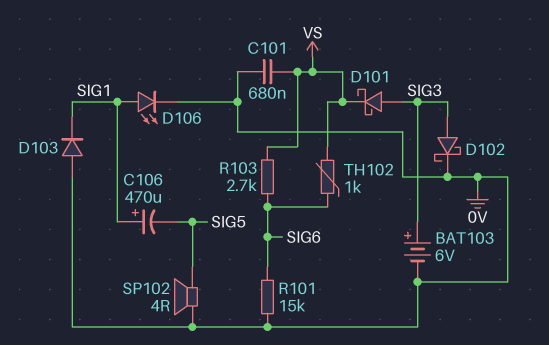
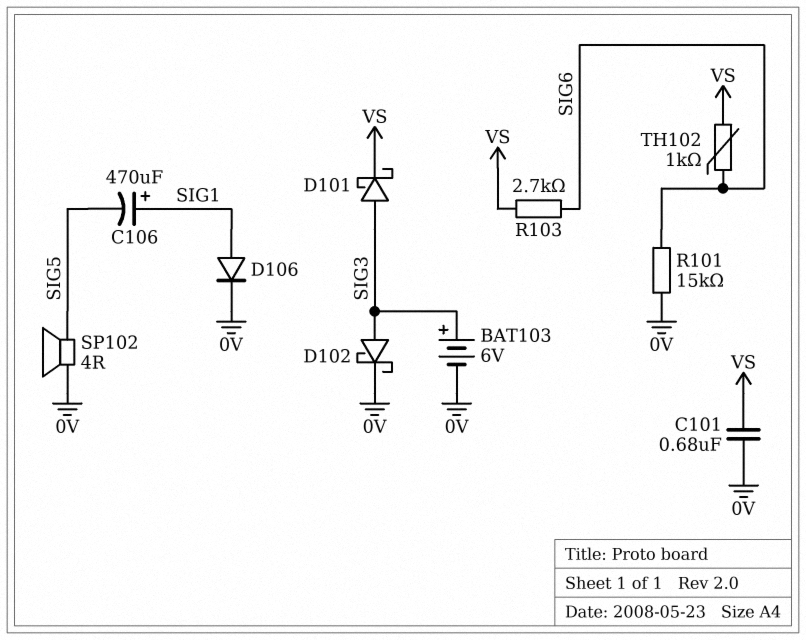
D103: diode (A 0V, K SIG1) -> none
D106: LED (A SIG1, K 0V) -> diode (A SIG1, K 0V)

